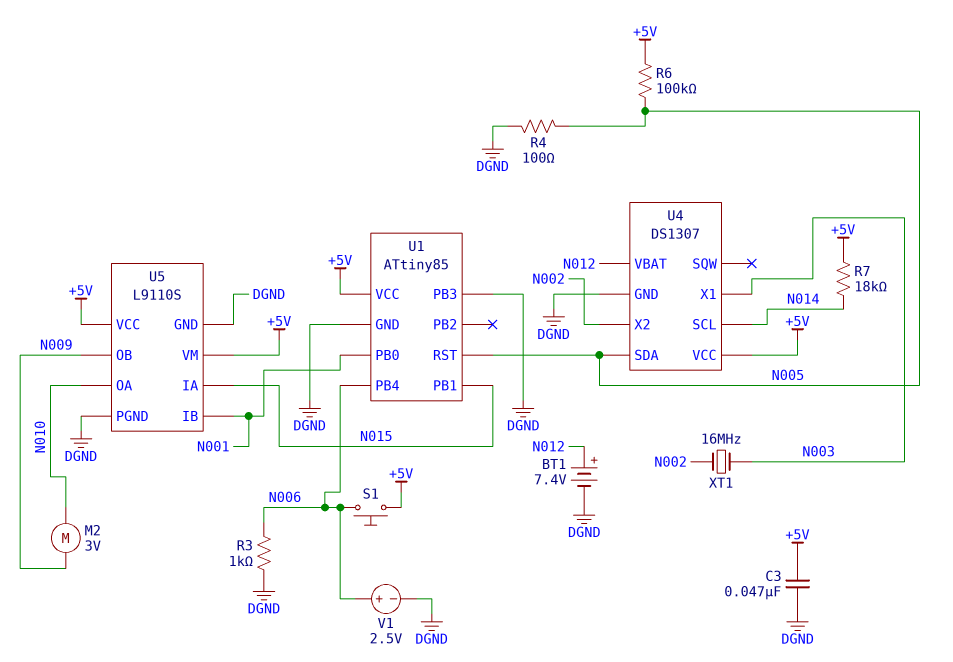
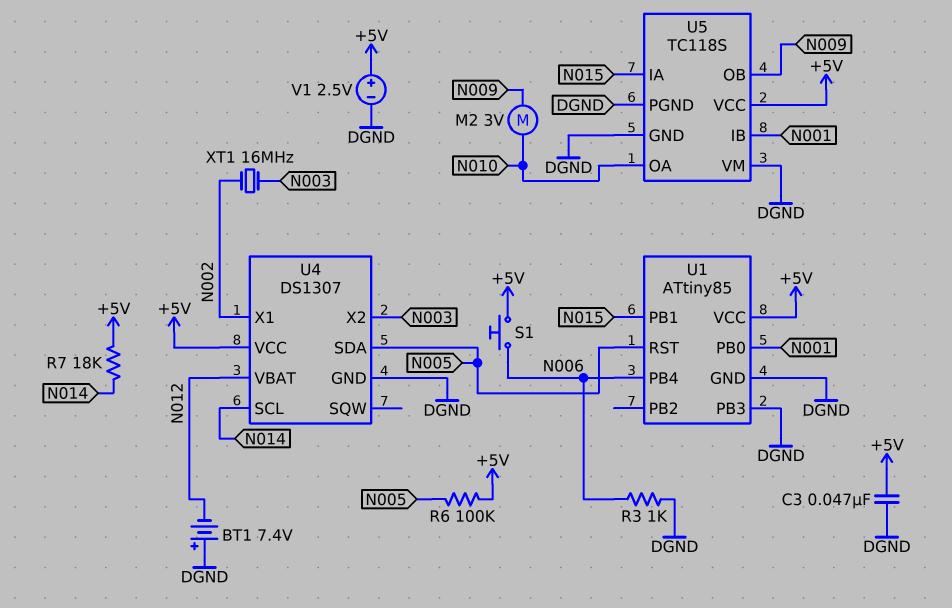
BT1: 7.4V (plus N012, minus DGND) -> 7.4V (plus DGND, minus N012)
R4: 100 (DGND, N005) -> none
U4 pin X1: N003 -> N002
U4 pin X2: N002 -> N003
U5: L9110S -> TC118S
U5 pin VM: +5V -> DGND
V1: 2.5V (plus N006, minus DGND) -> 2.5V (plus +5V, minus DGND)

